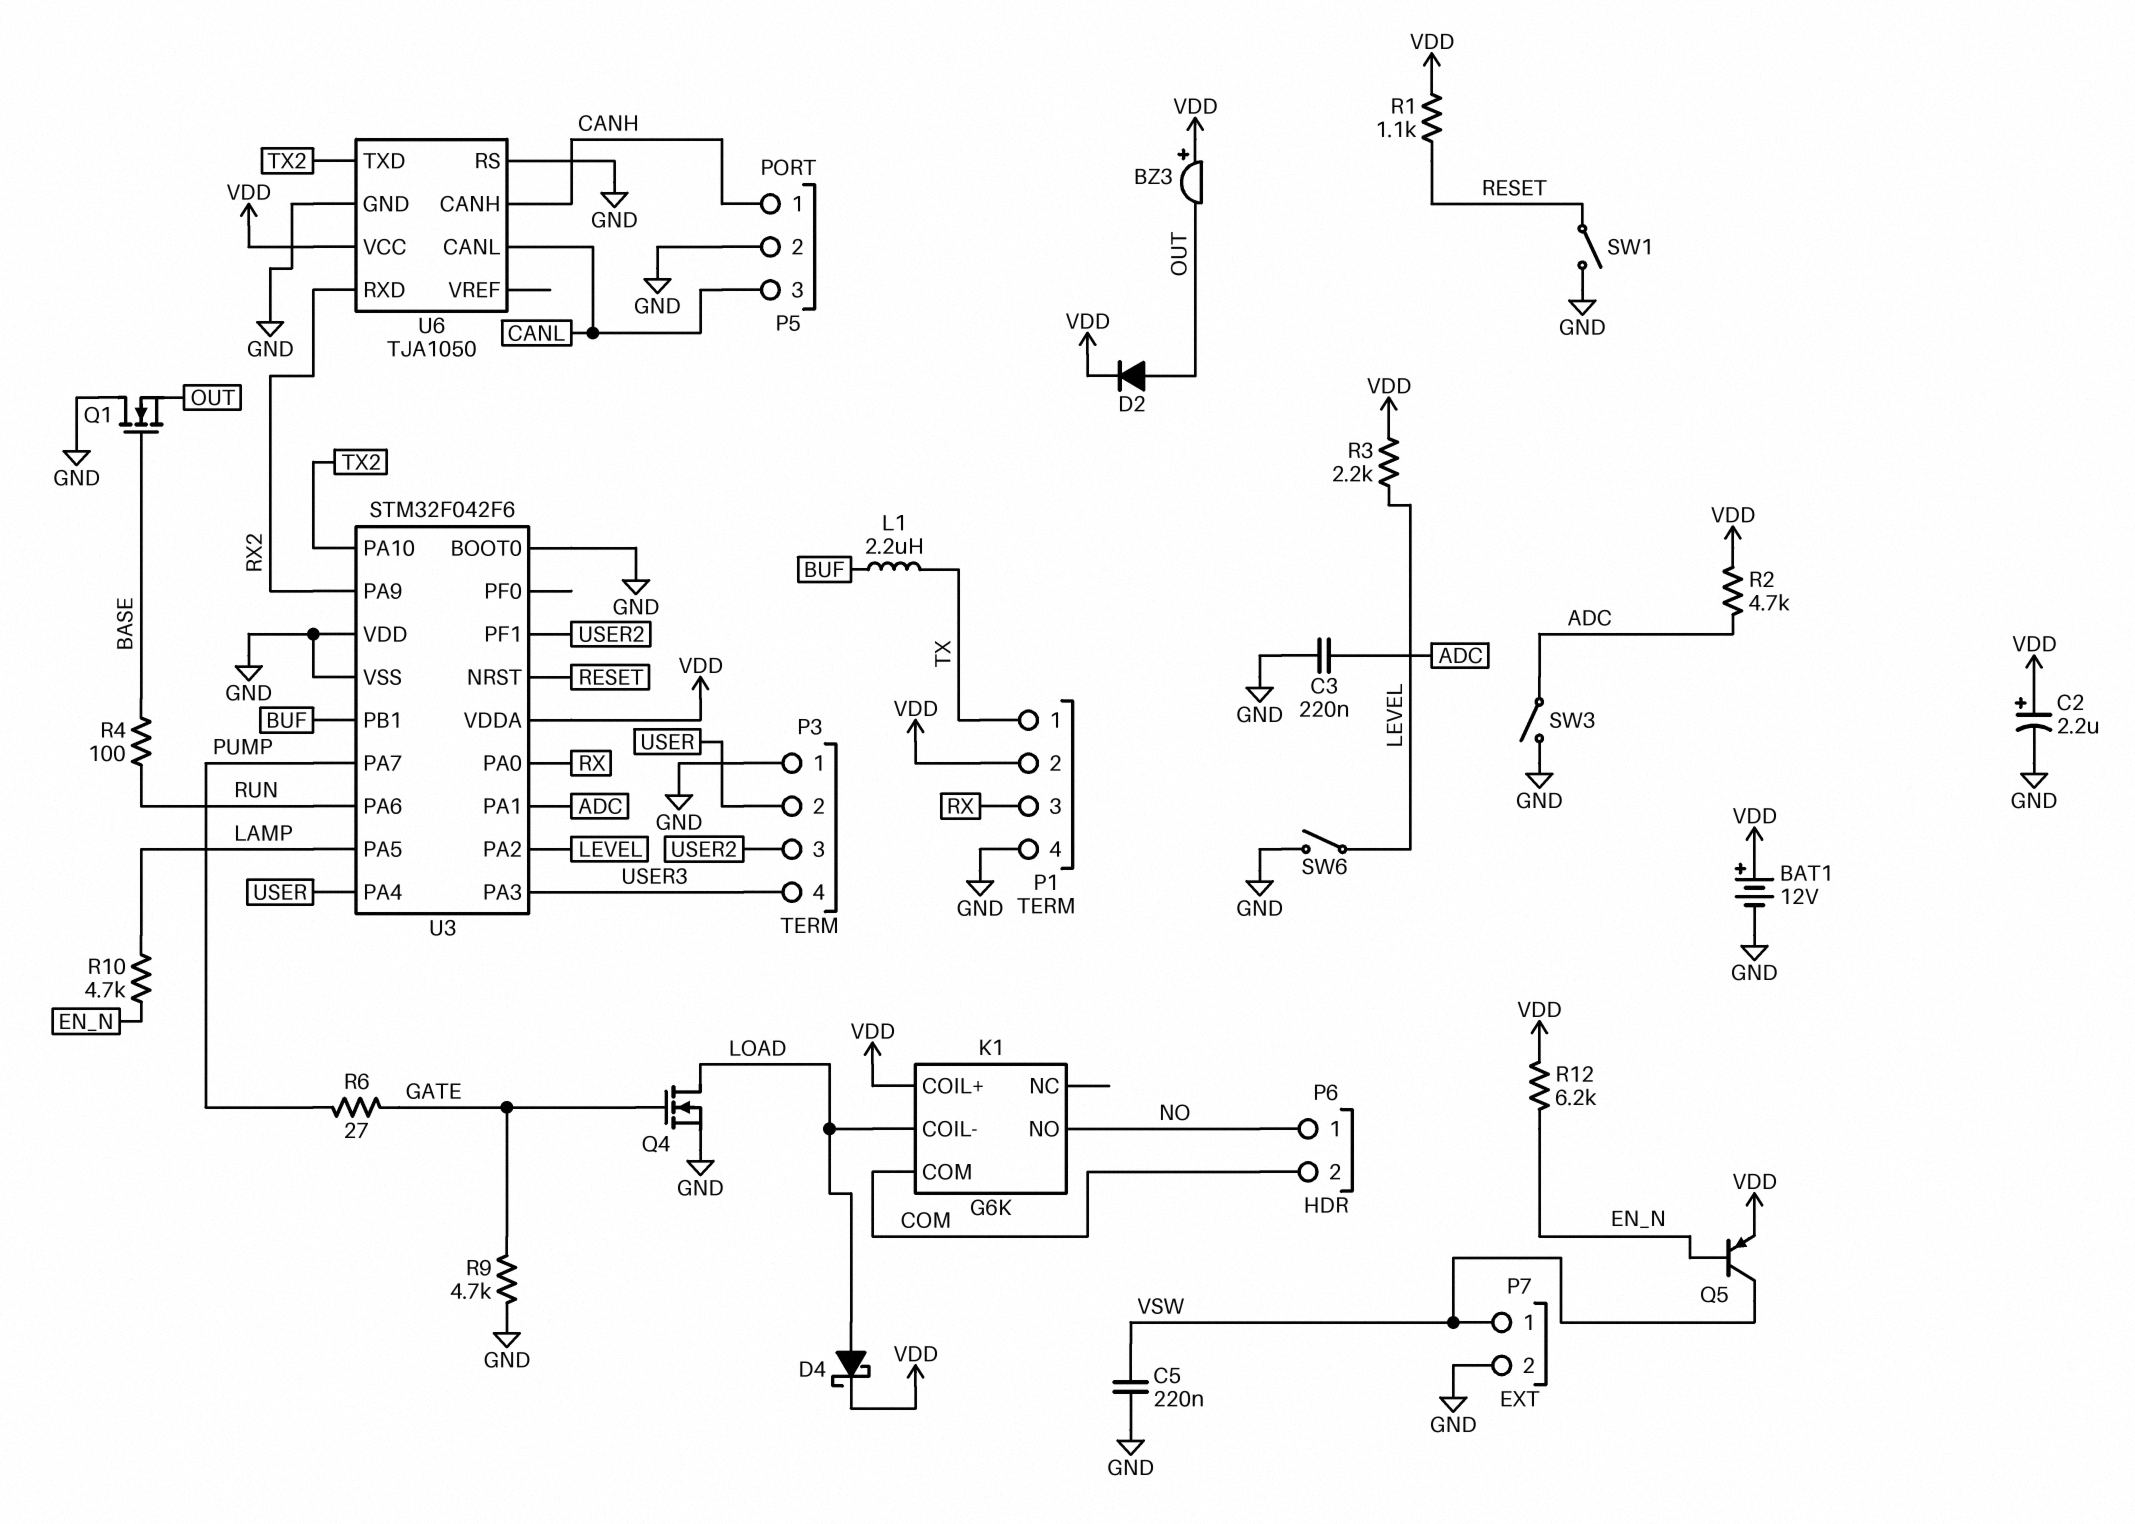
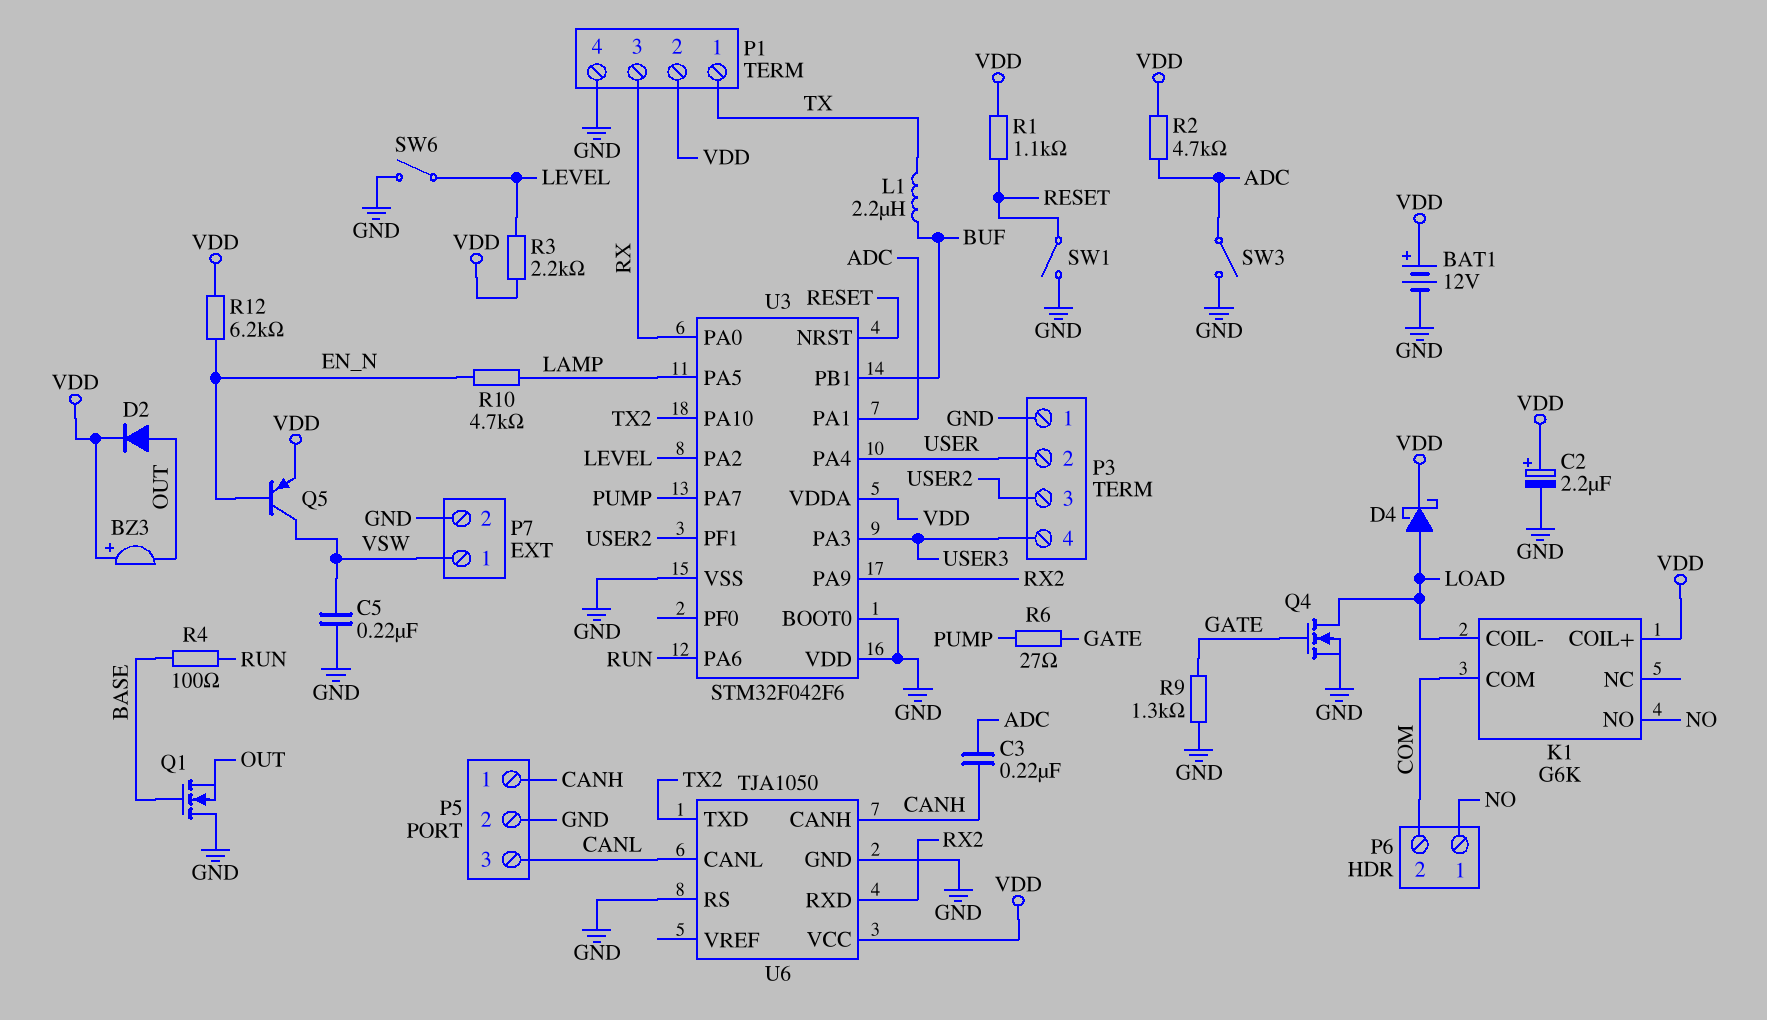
C3: 220nF (ADC, GND) -> 220nF (ADC, CANH)
R9: 4.7k (GATE, GND) -> 1.3k (GATE, GND)

